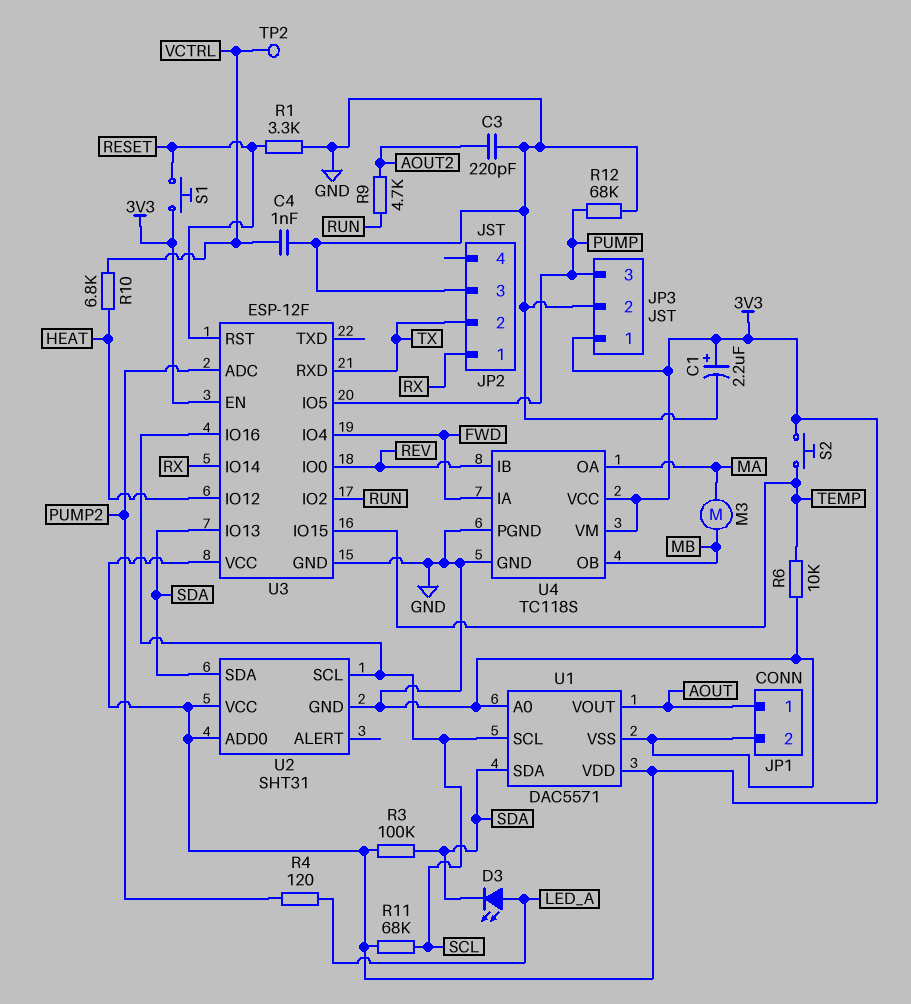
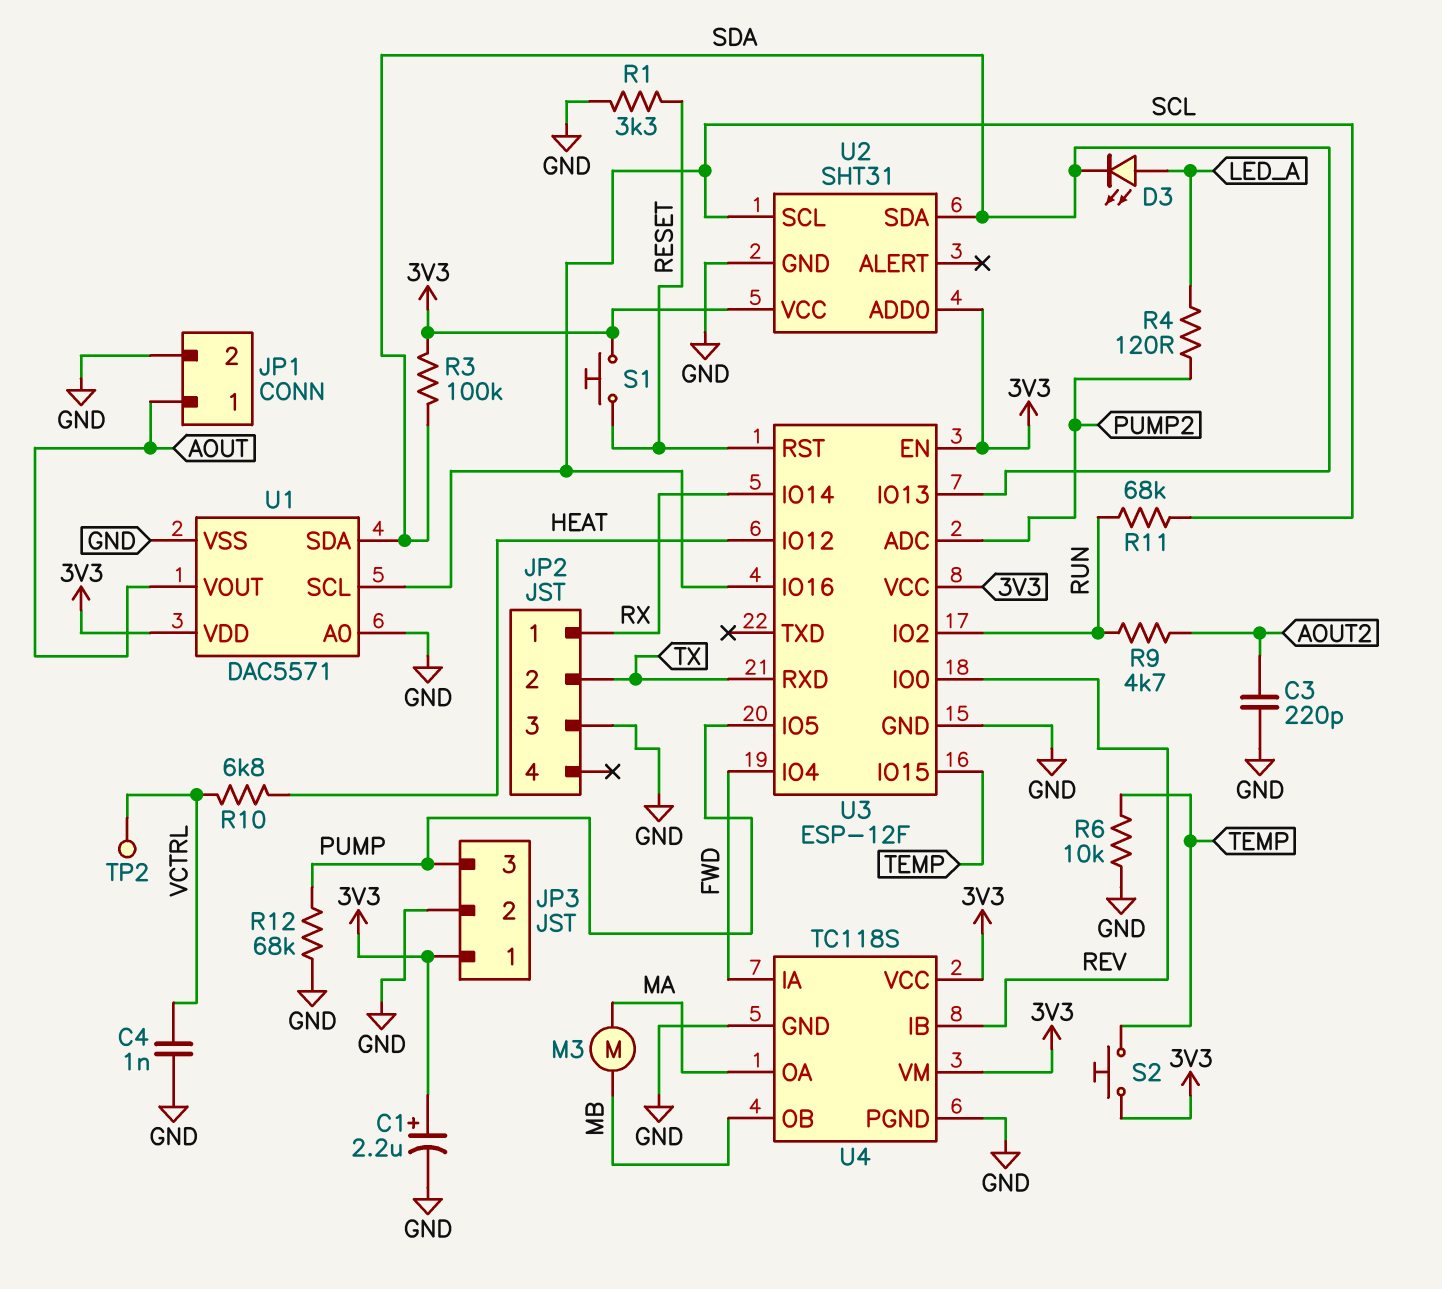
R11: 68k (3V3, SCL) -> 68k (RUN, SCL)

